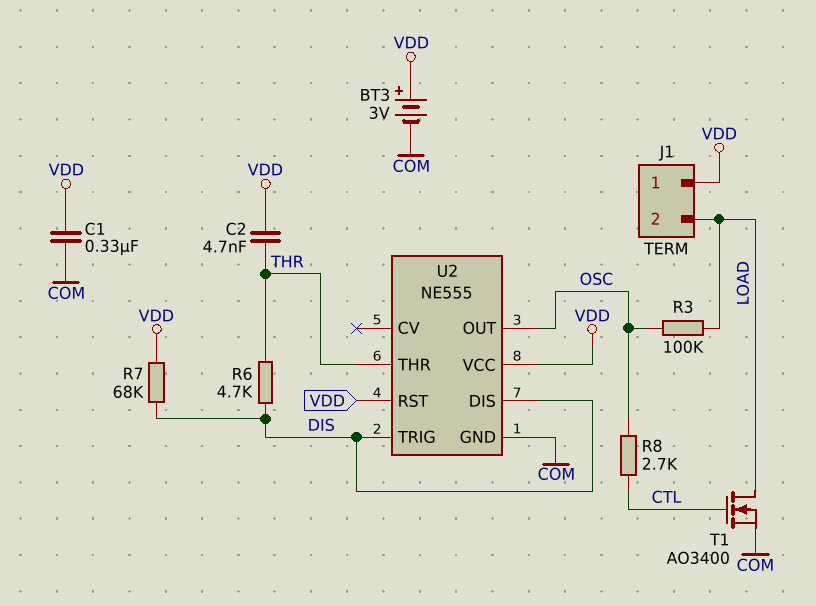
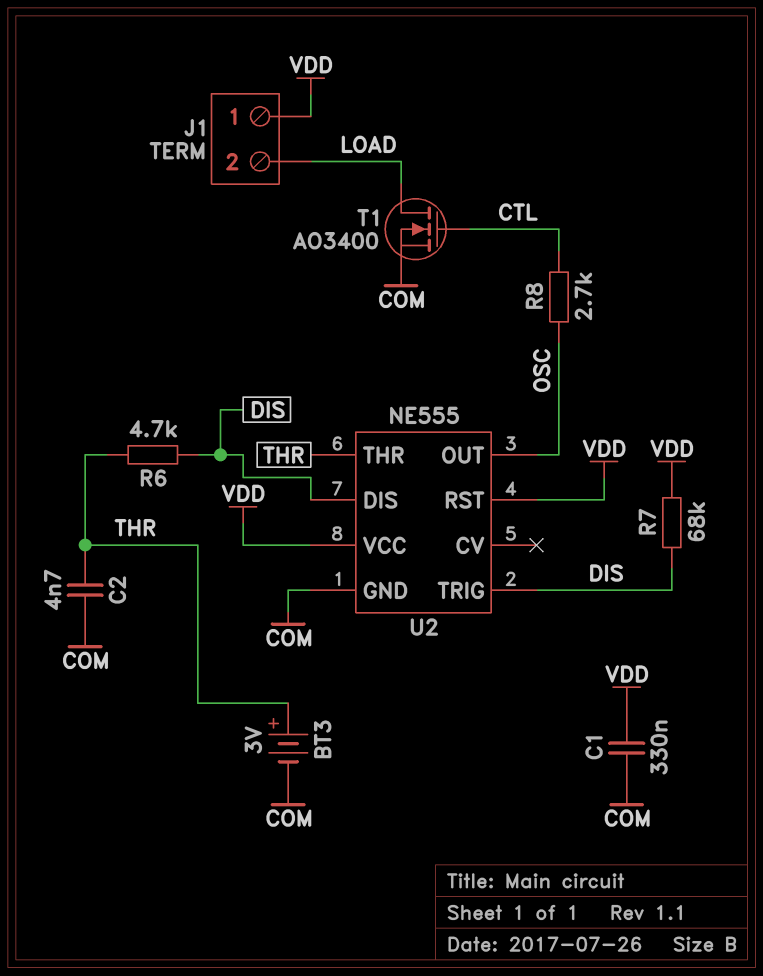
BT3: 3V (plus VDD, minus COM) -> 3V (plus THR, minus COM)
C2: 4.7nF (THR, VDD) -> 4.7nF (COM, THR)
R3: 100k (LOAD, OSC) -> none

